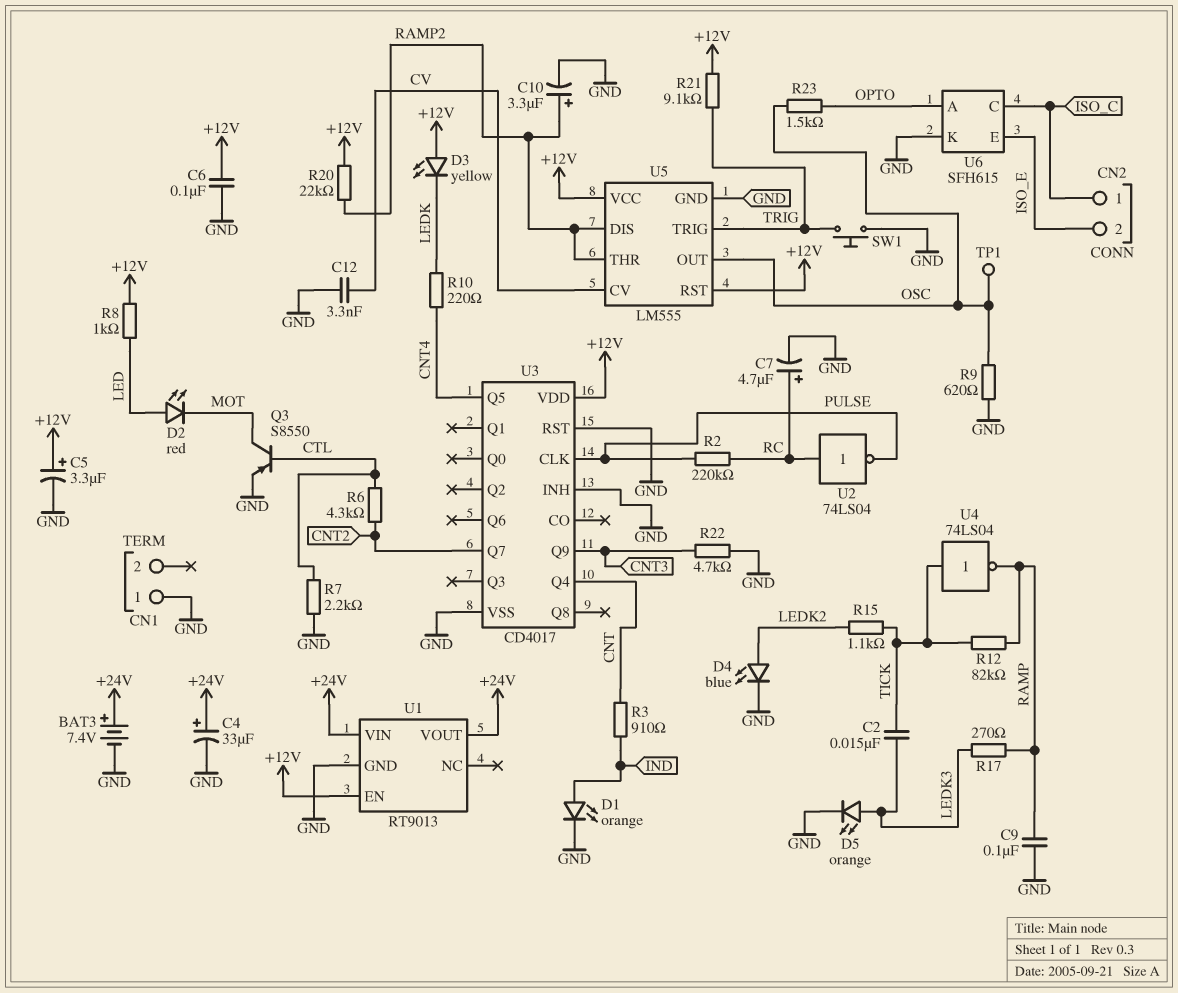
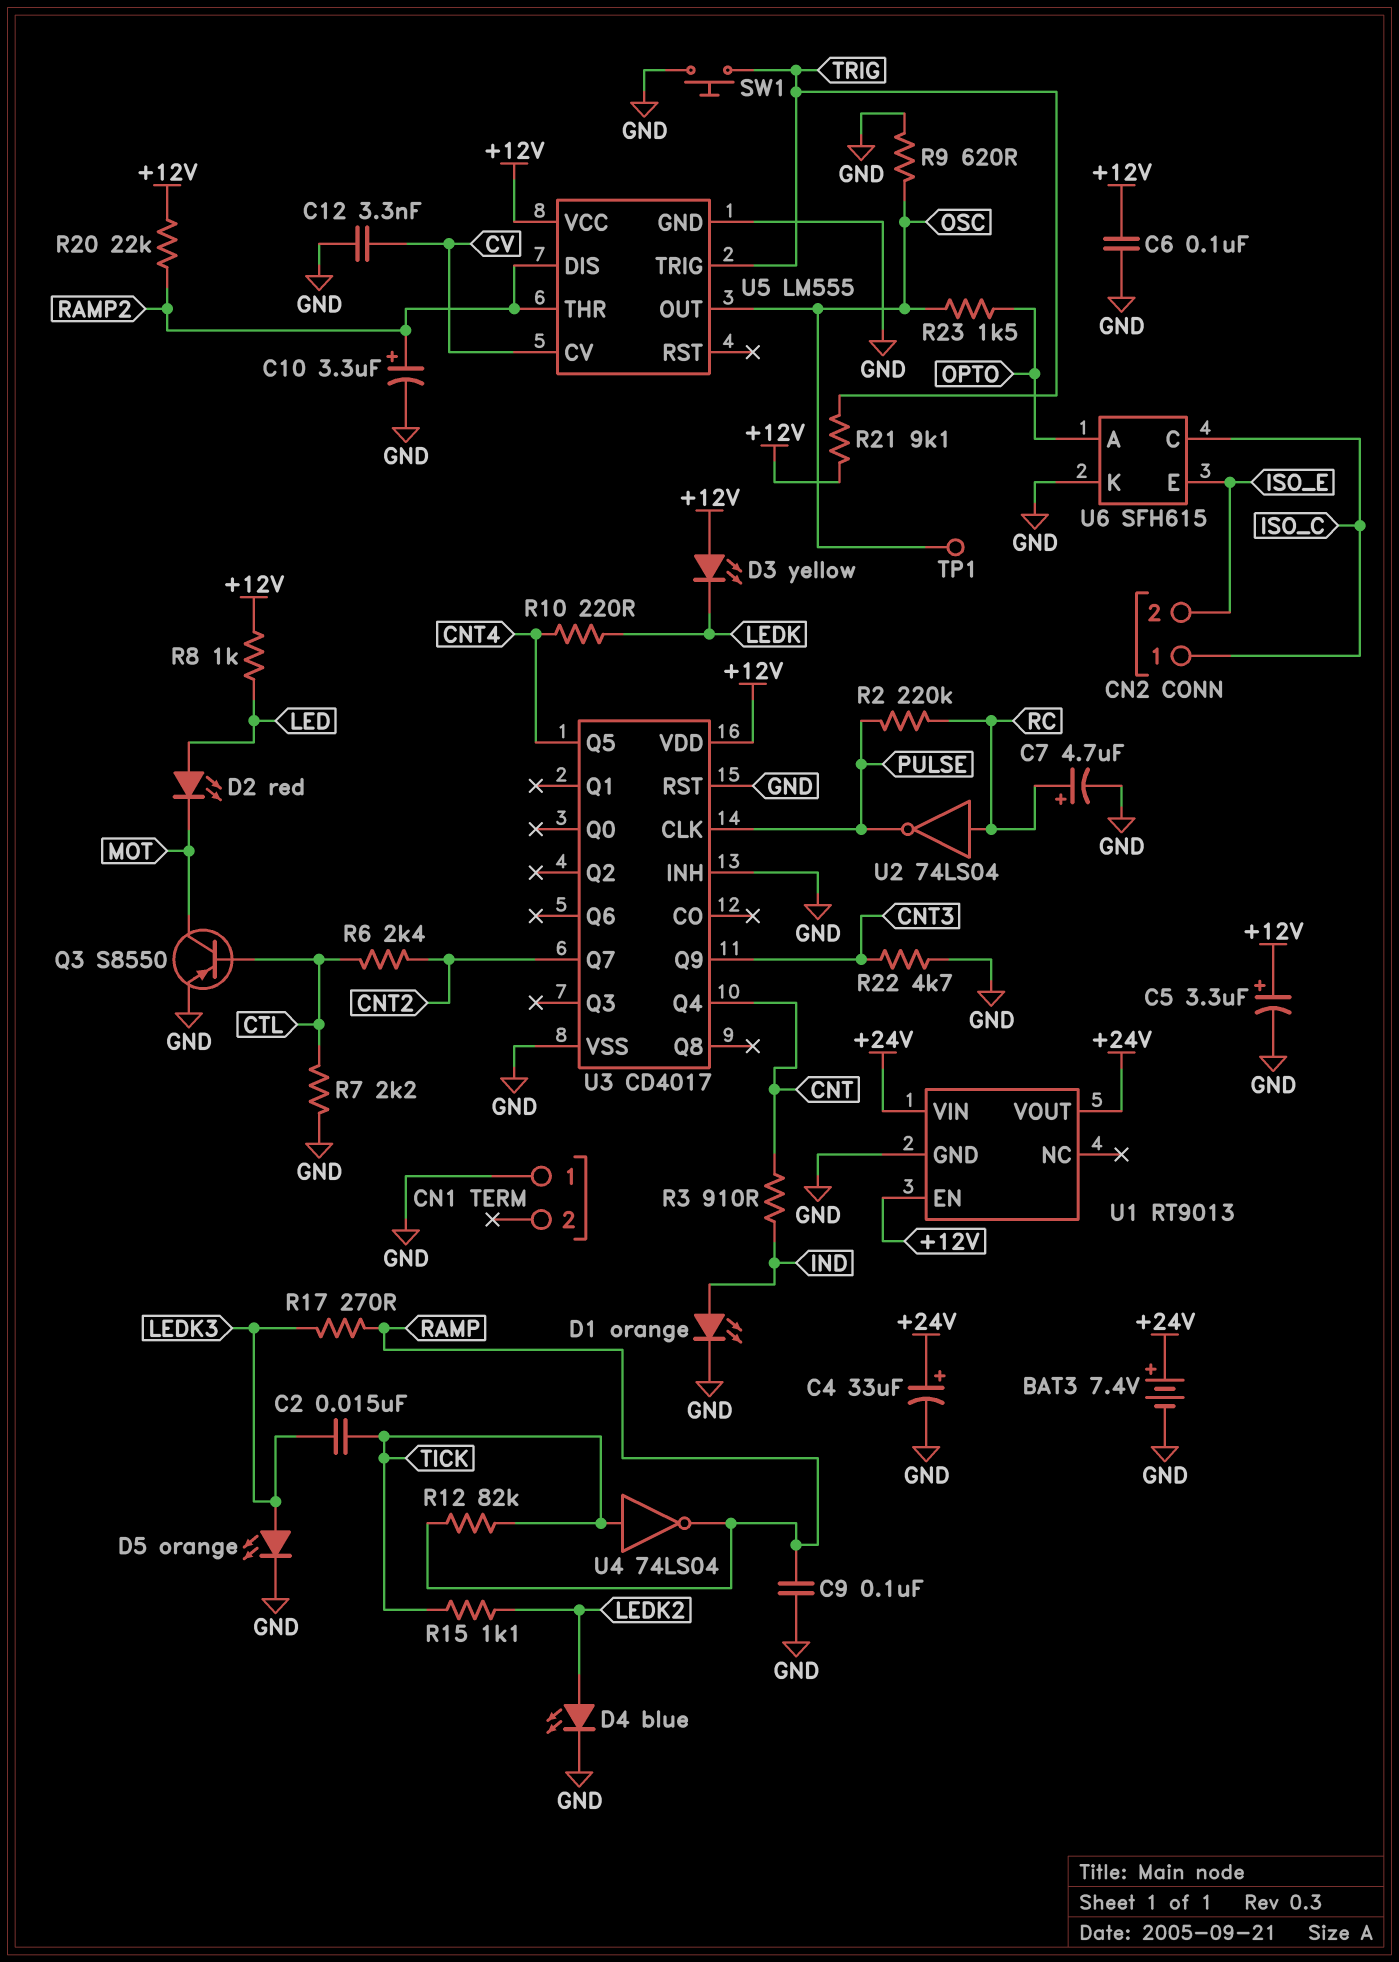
R6: 4.3k (CNT2, CTL) -> 2.4k (CNT2, CTL)
U5 pin RST: +12V -> none

